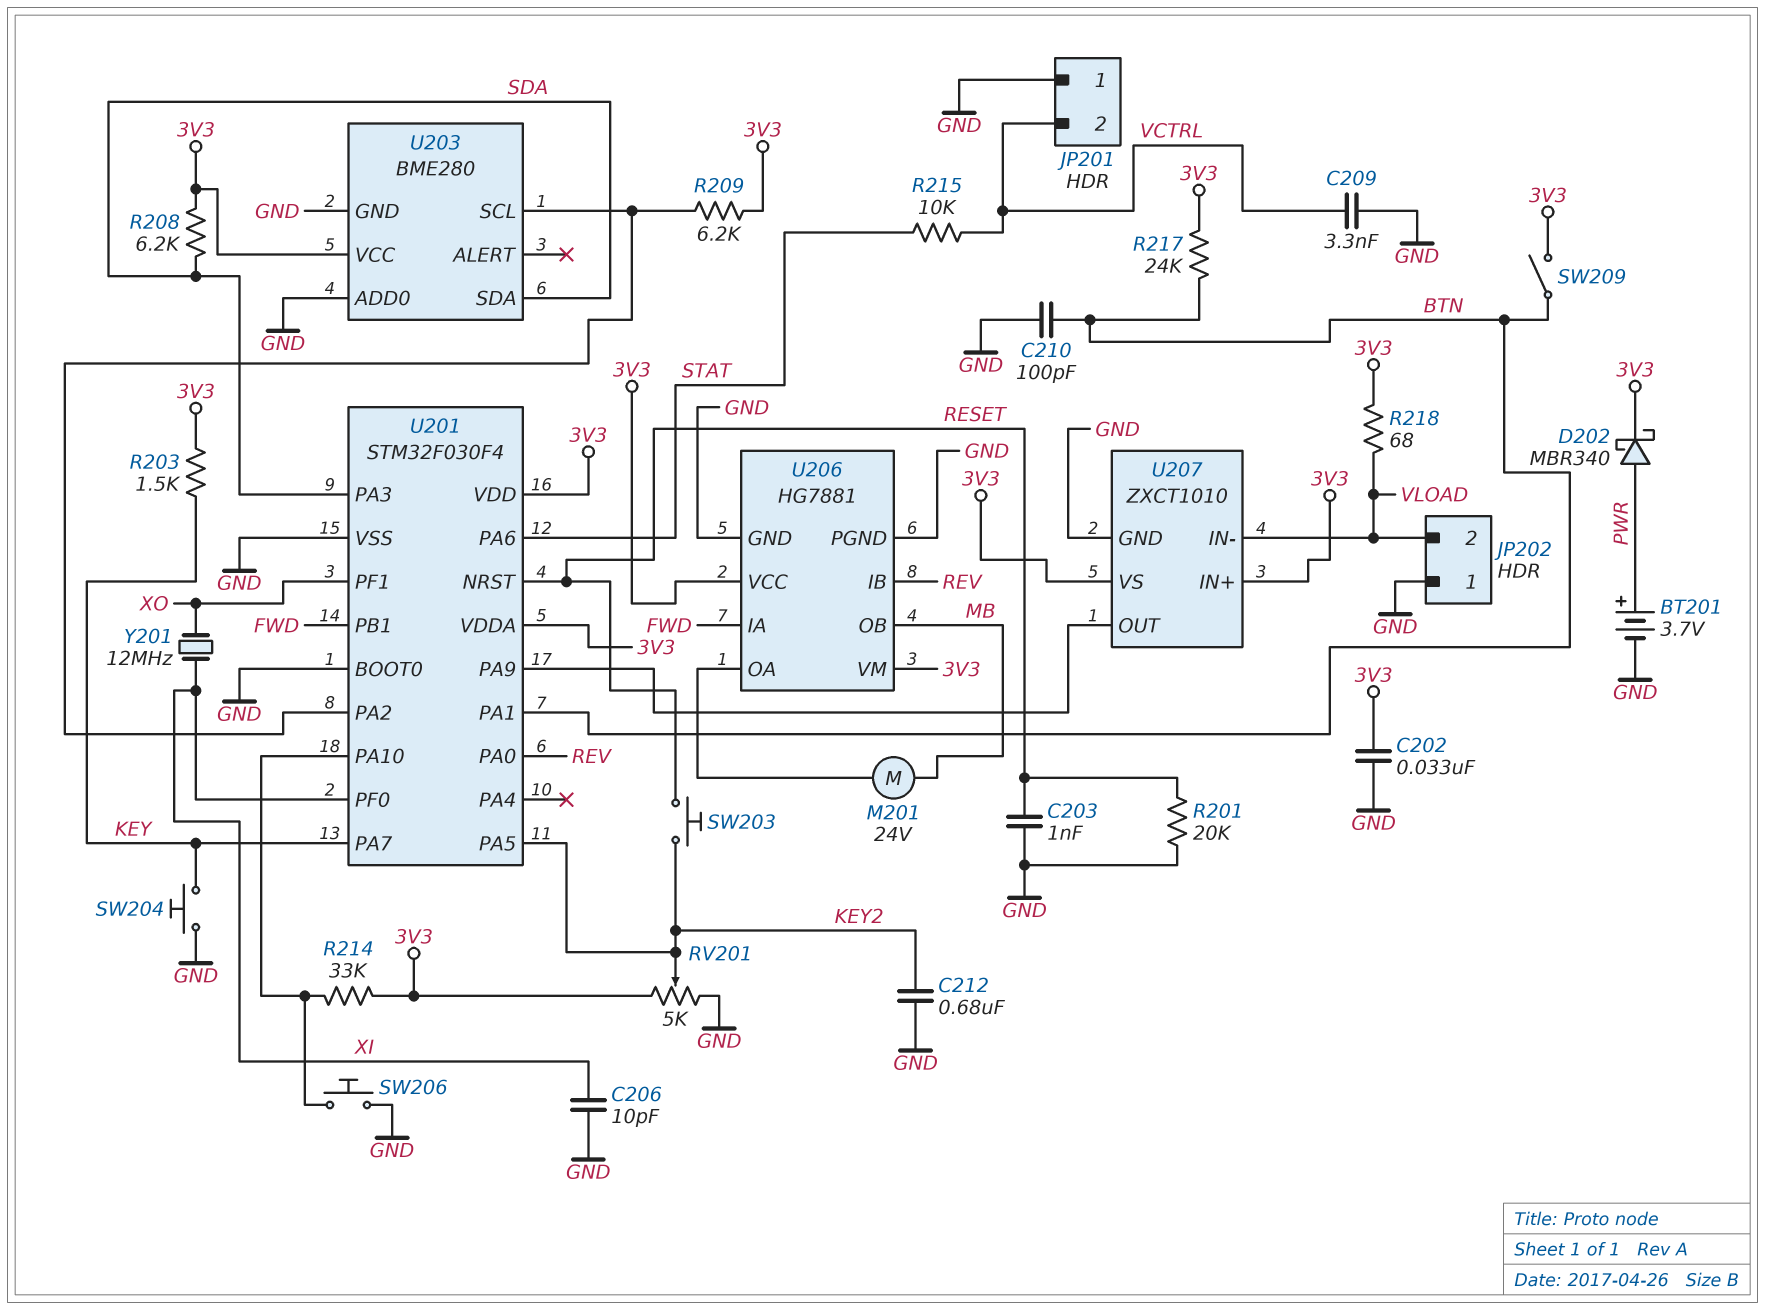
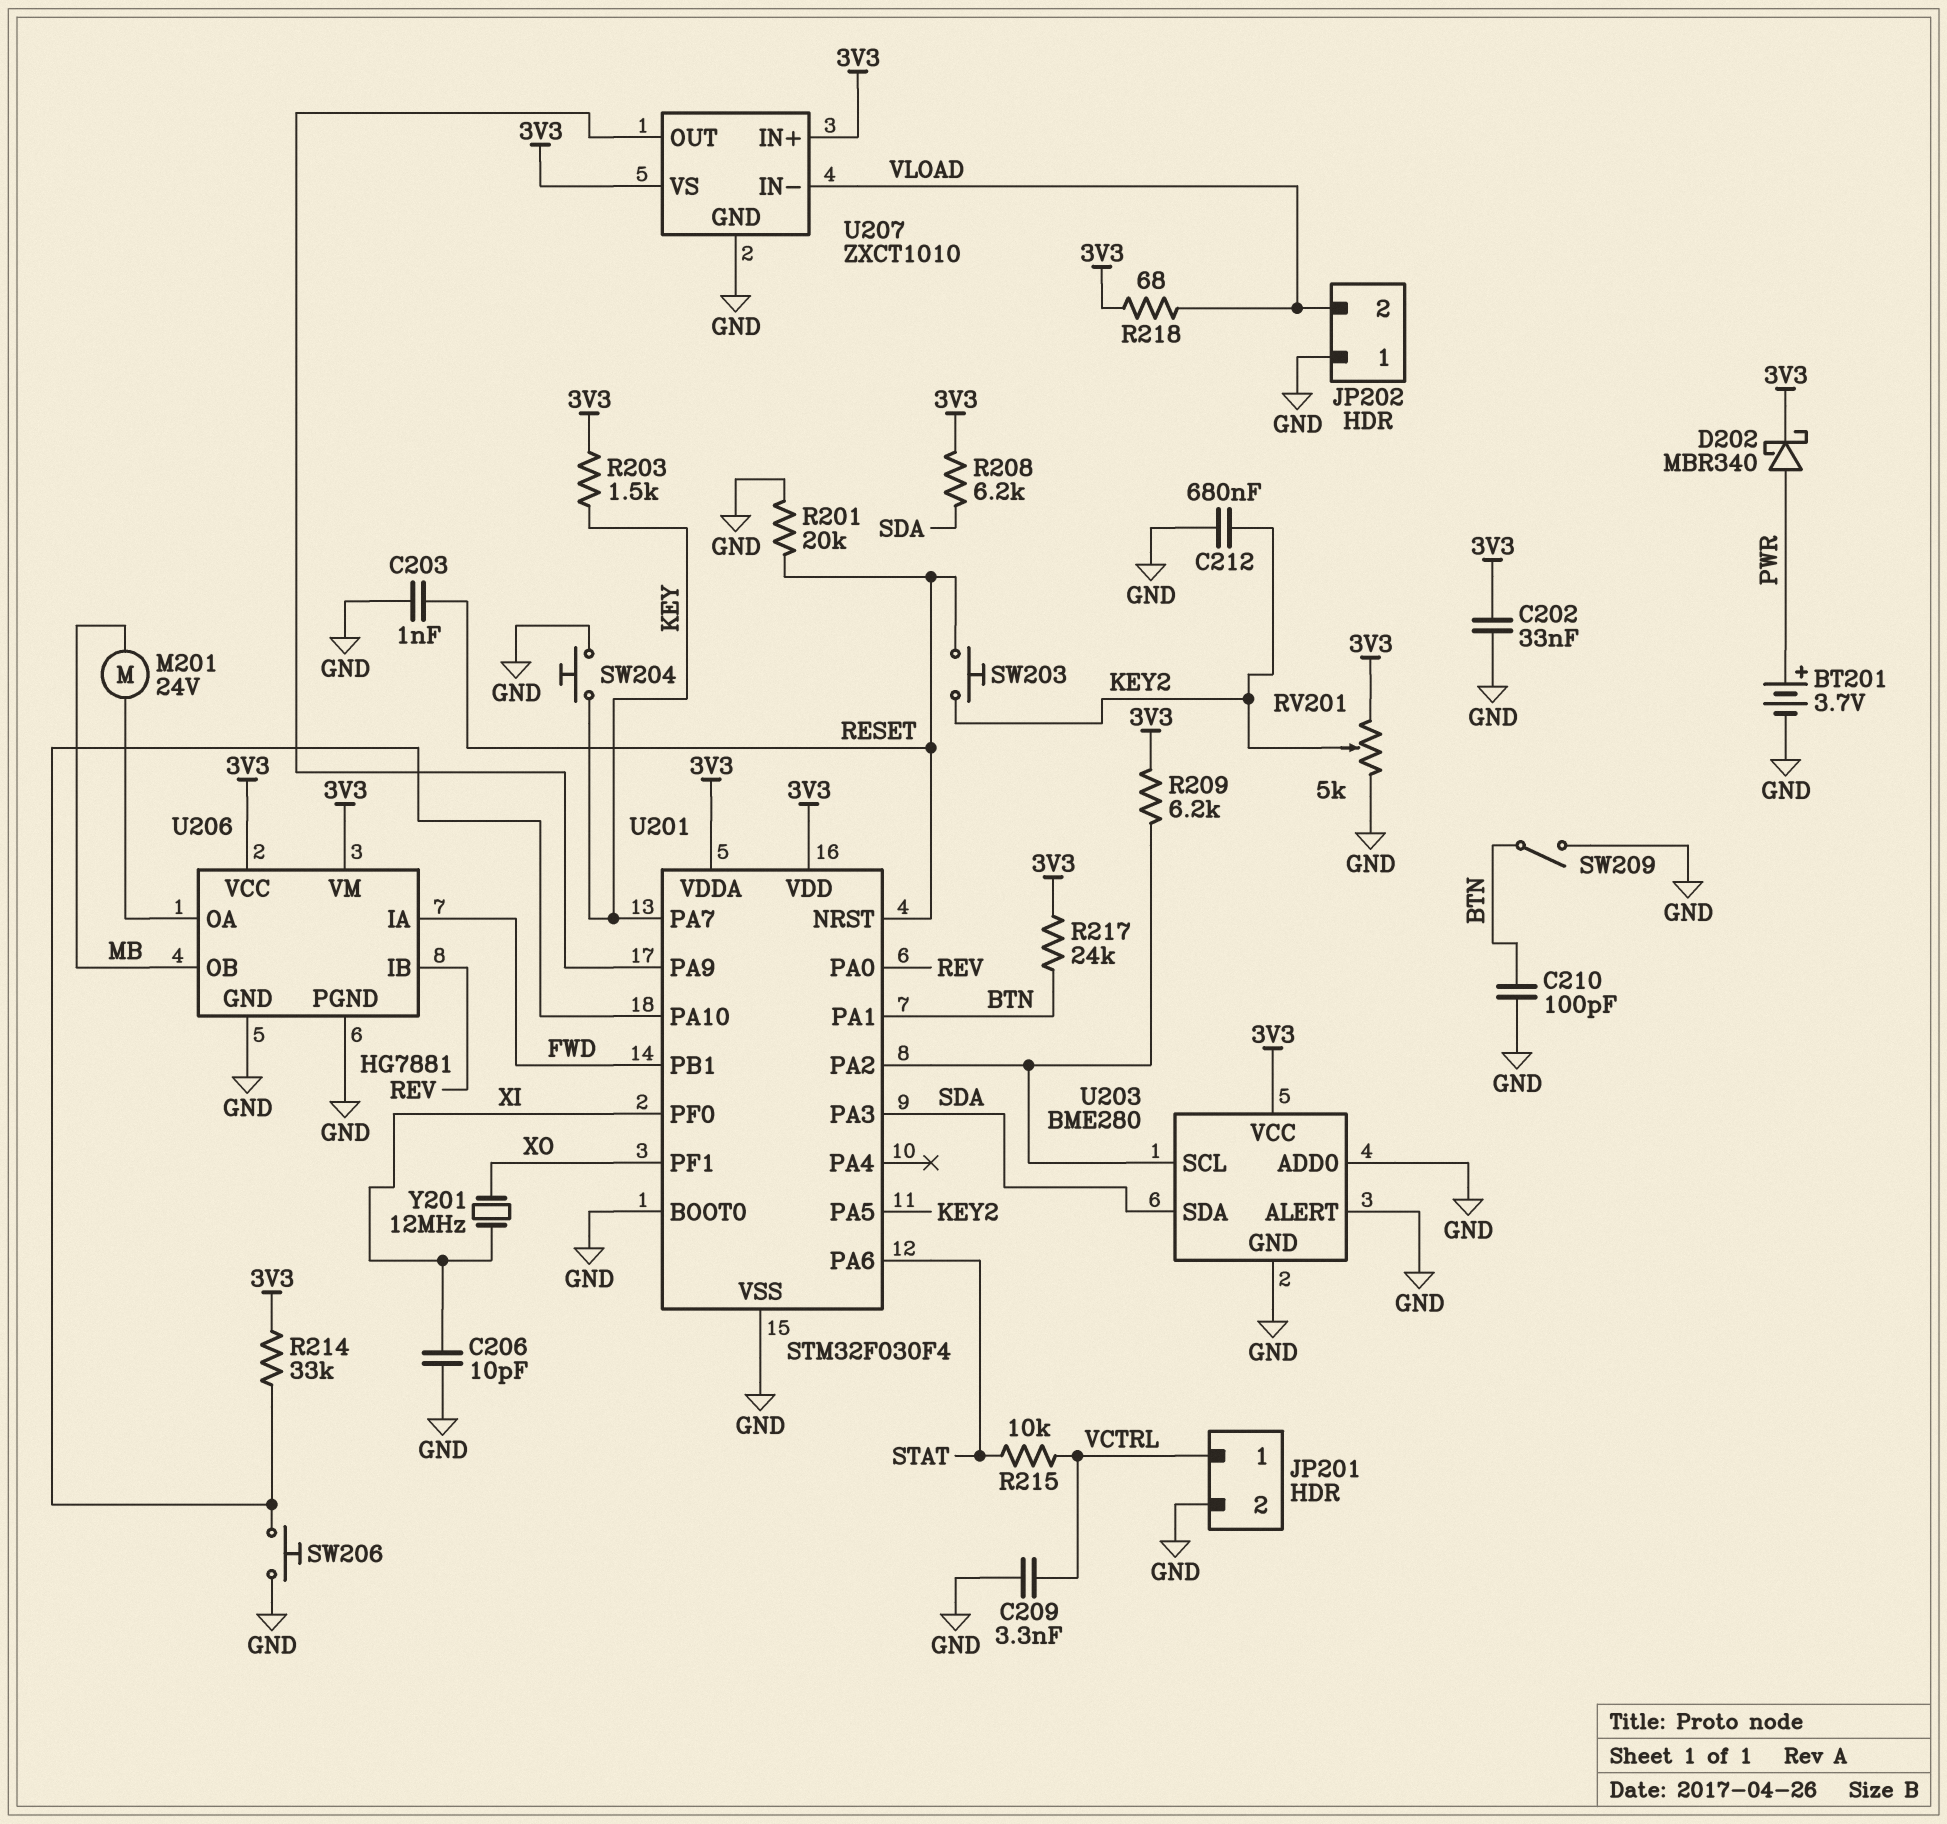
JP201 pin 1: GND -> VCTRL
JP201 pin 2: VCTRL -> GND
SW209: switch (3V3, BTN) -> switch (BTN, GND)
U203 pin ALERT: none -> GND

